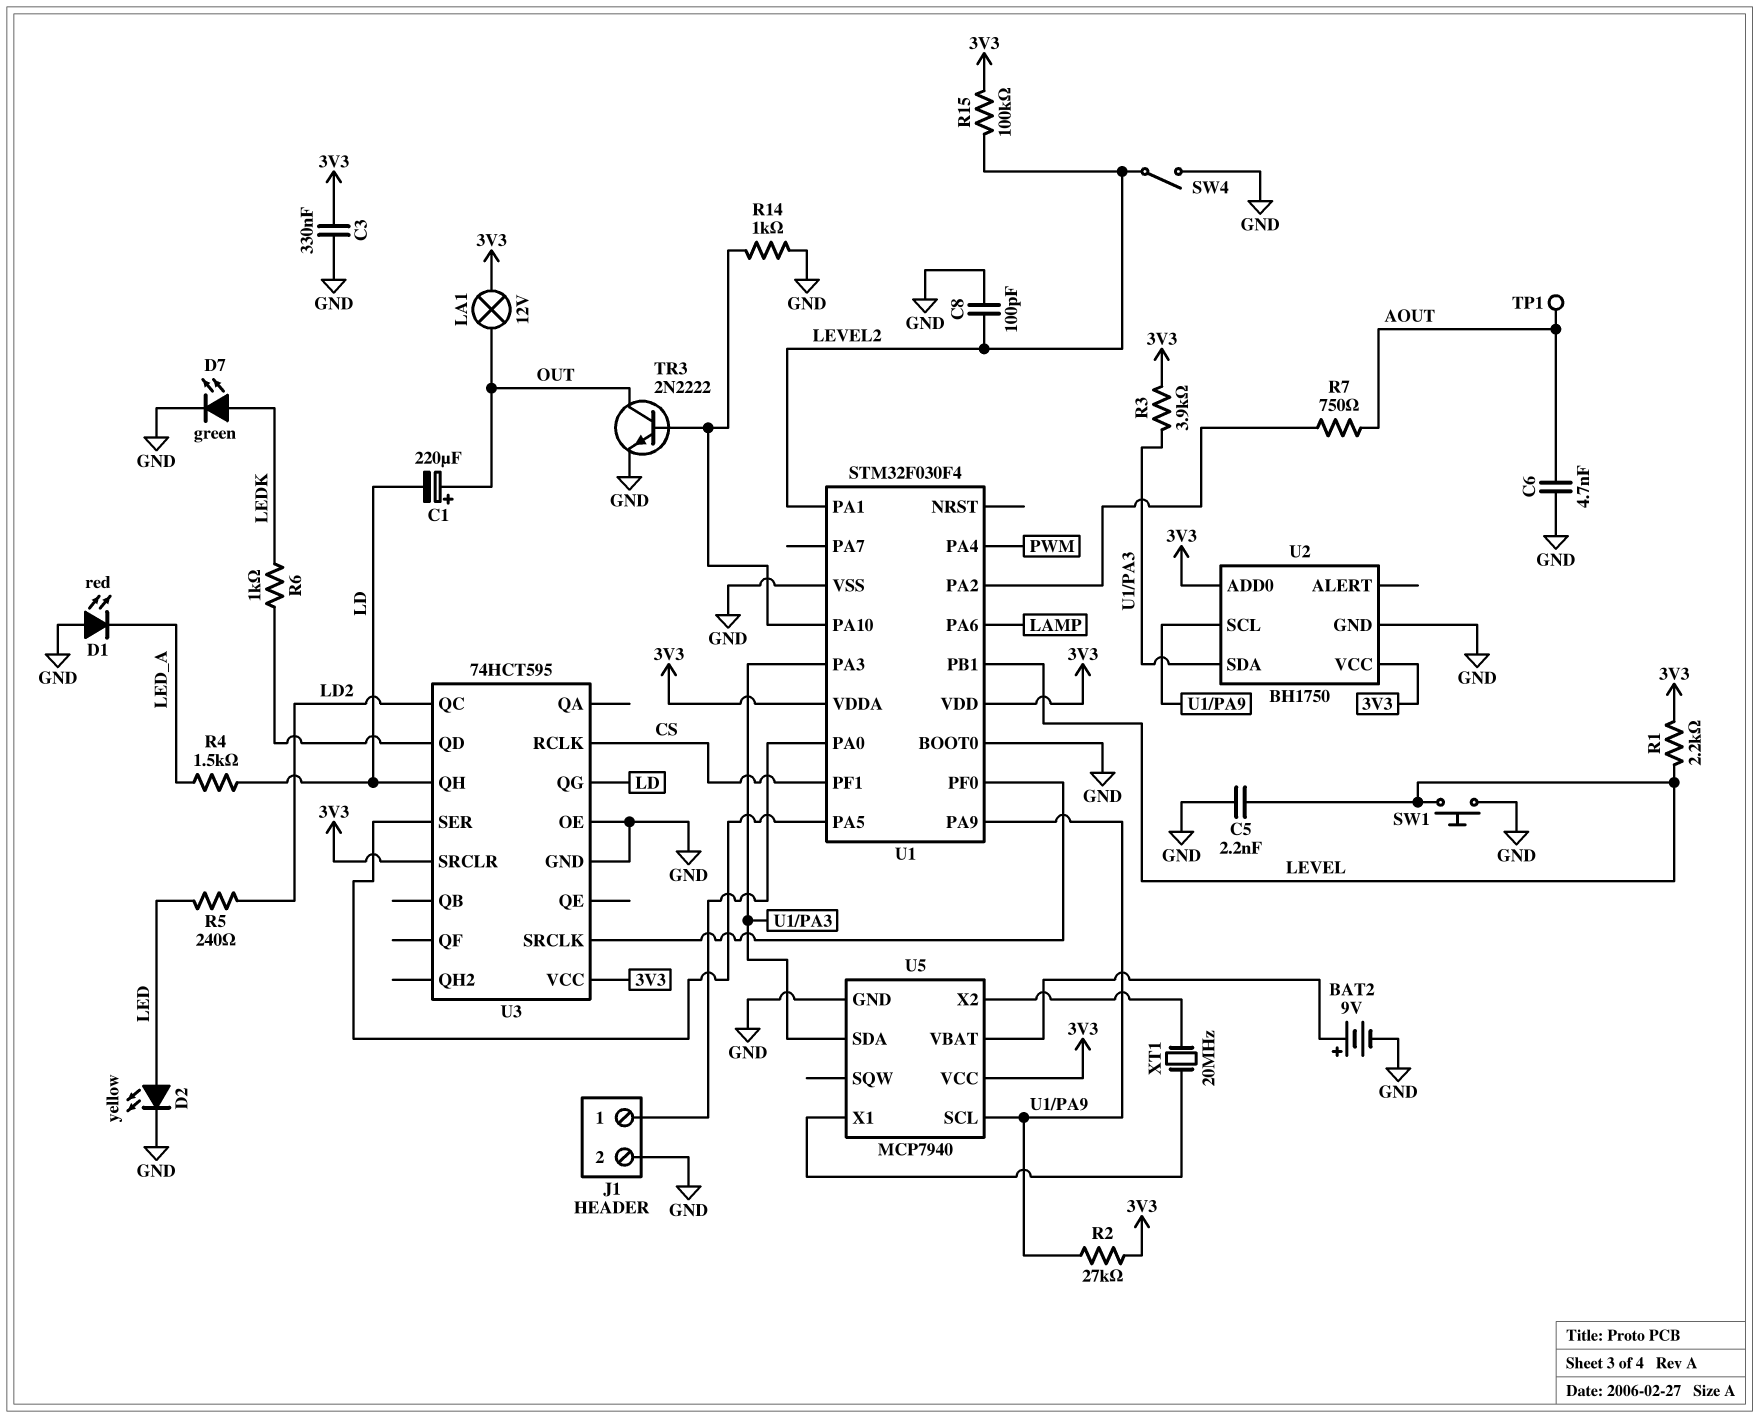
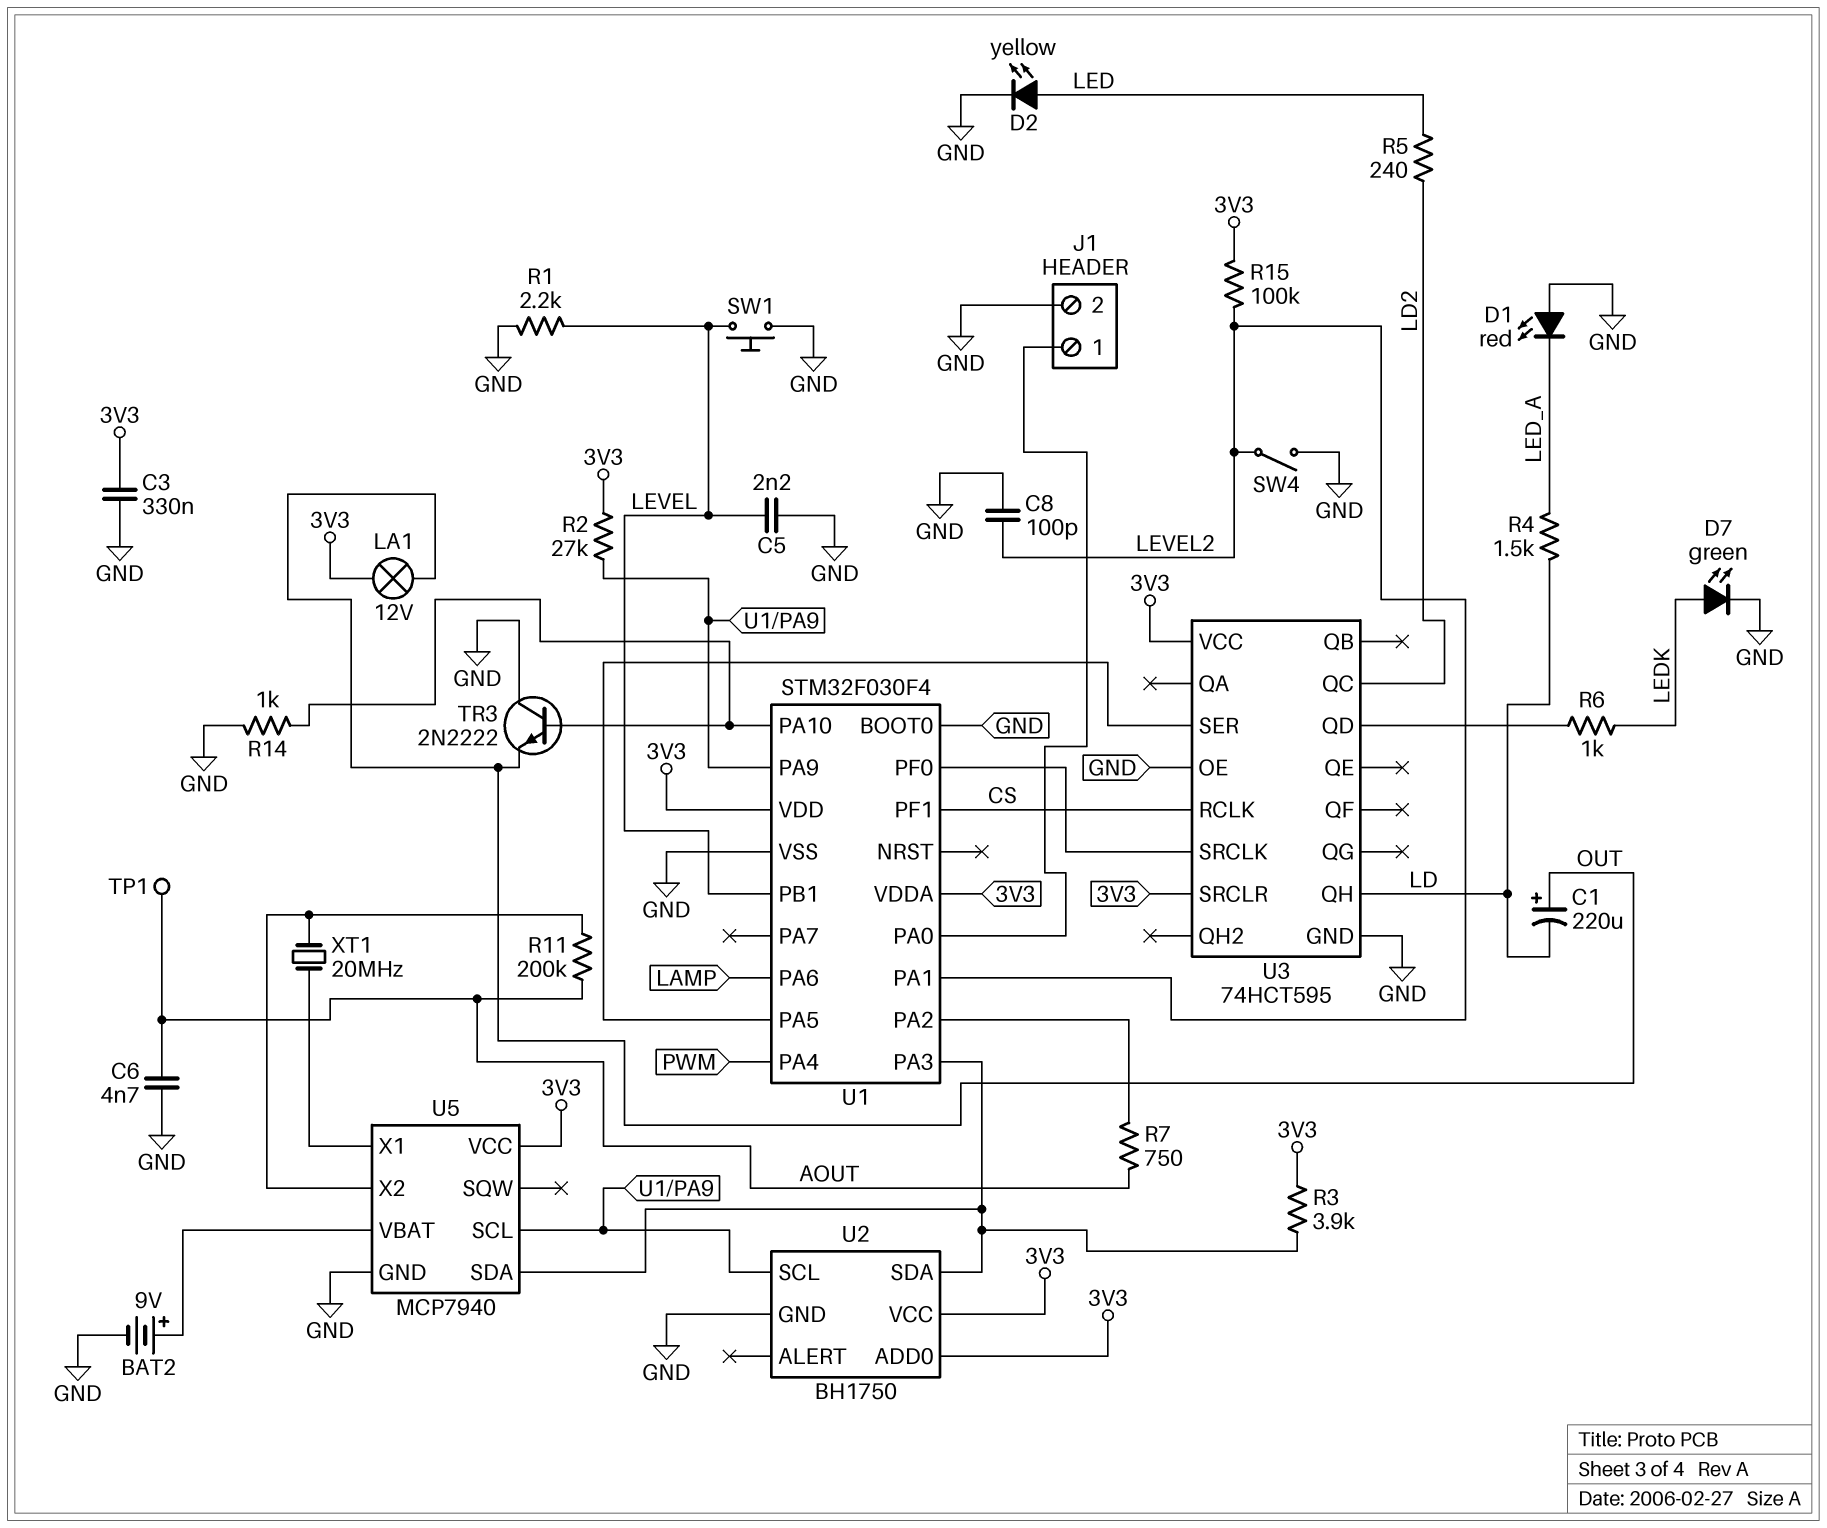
R1: 2.2k (3V3, LEVEL) -> 2.2k (GND, LEVEL)
R11: none -> 200k (AOUT, U5/X2)
TR3: NPN 2N2222 (B U1/PA10, C OUT, E GND) -> NPN 2N2222 (B U1/PA10, C GND, E OUT)
U3 pin QG: LD -> none

